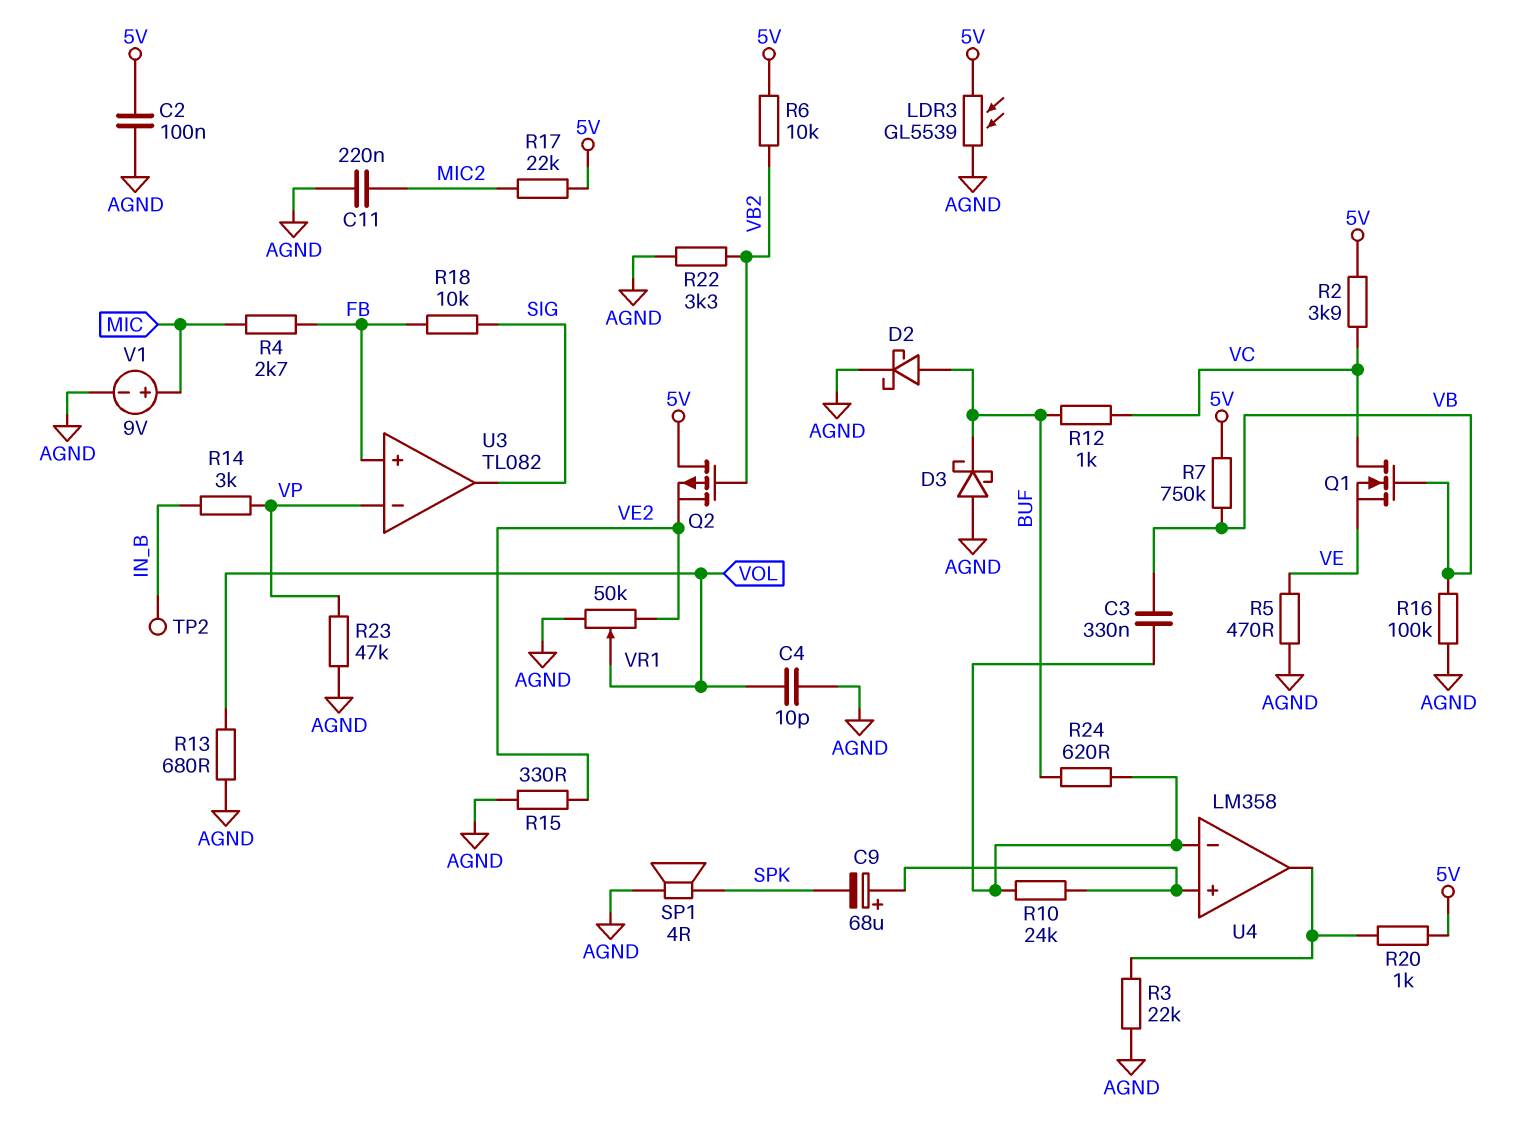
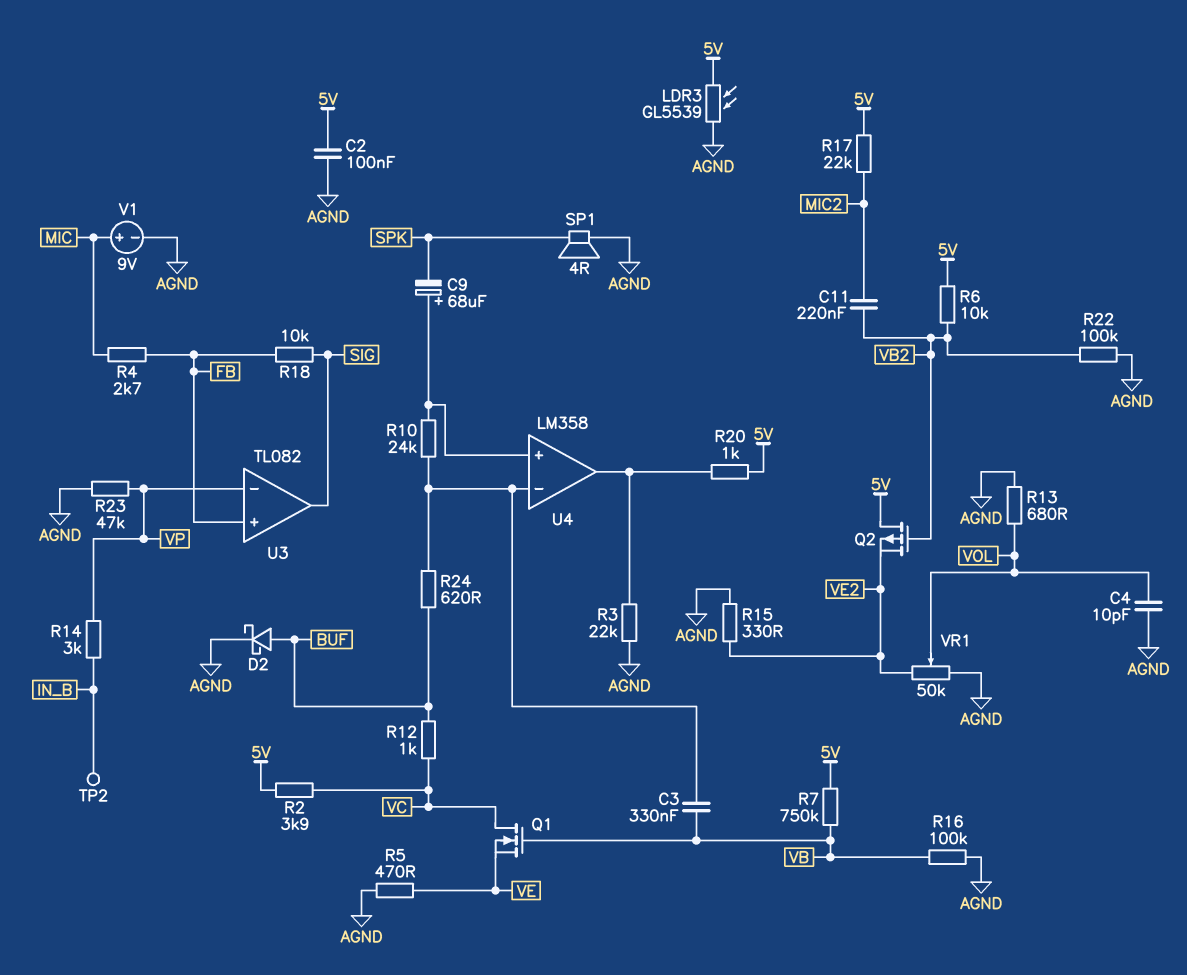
C11: 220nF (AGND, MIC2) -> 220nF (MIC2, VB2)
D3: schottky (A AGND, K BUF) -> none
R22: 3.3k (AGND, VB2) -> 100k (AGND, VB2)

